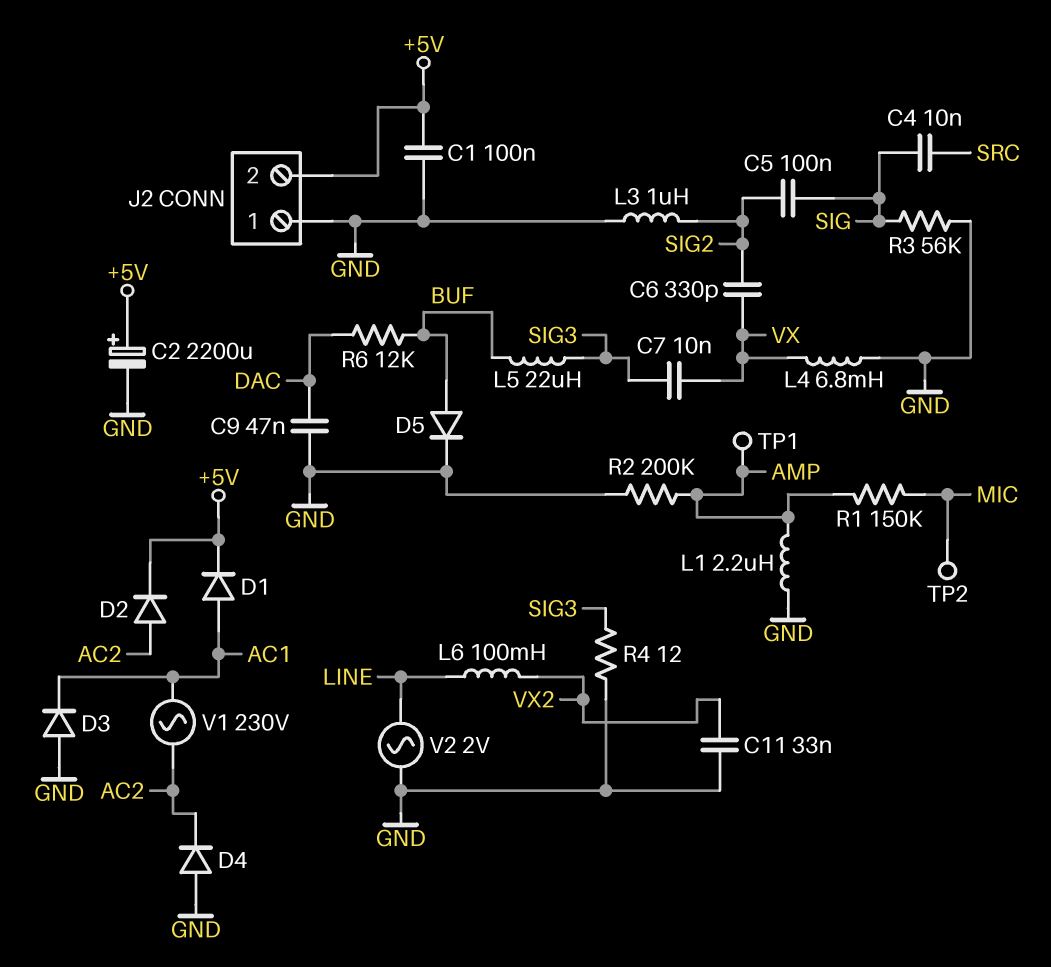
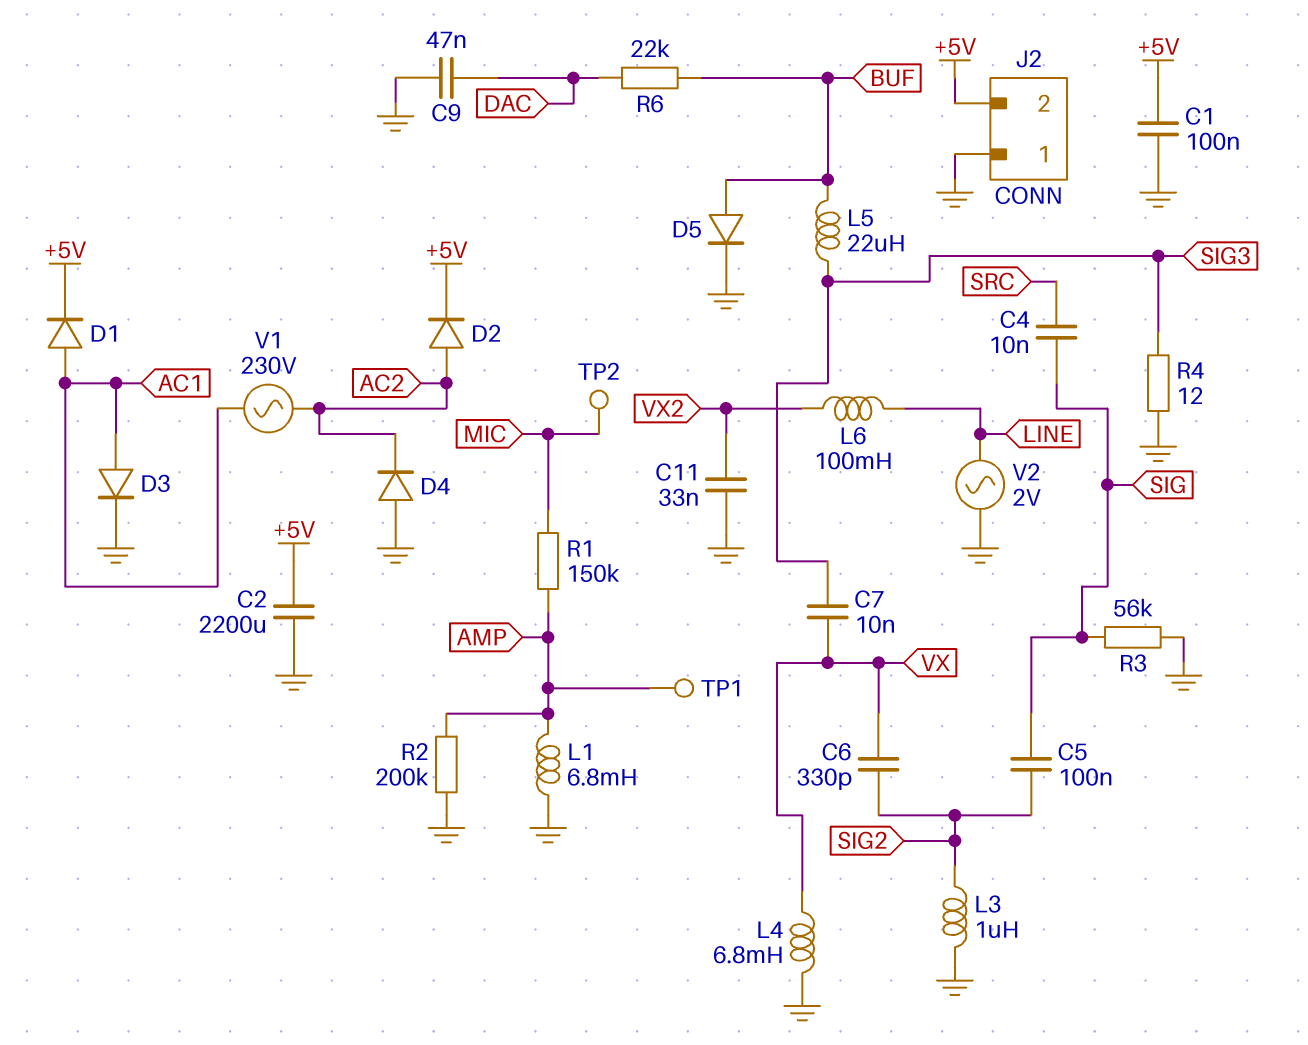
C2: 2200uF (plus +5V, minus GND) -> 2200uF (+5V, GND)
D3: diode (A GND, K AC1) -> diode (A AC1, K GND)
L1: 2.2uH (AMP, GND) -> 6.8mH (AMP, GND)
R6: 12k (BUF, DAC) -> 22k (BUF, DAC)

